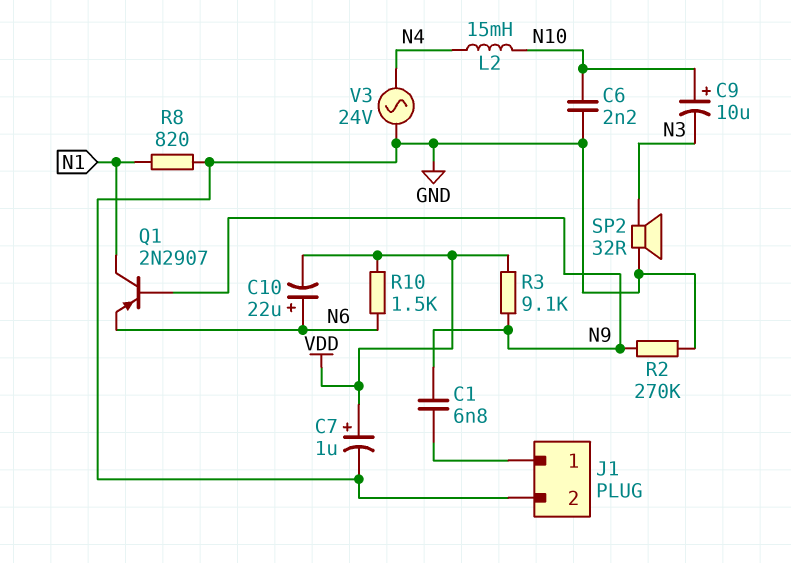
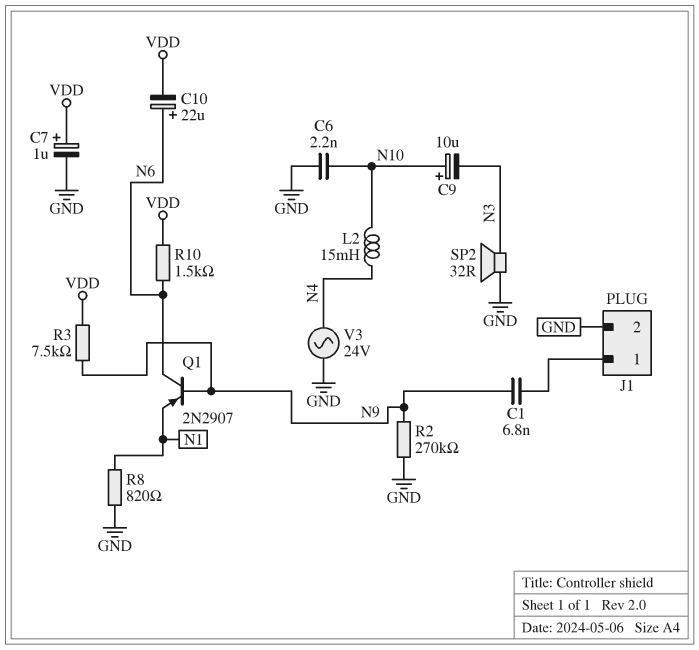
Q1: PNP 2N2907 (B N9, C N1, E N6) -> PNP 2N2907 (B N9, C N6, E N1)
R3: 9.1k (N9, VDD) -> 7.5k (N9, VDD)

